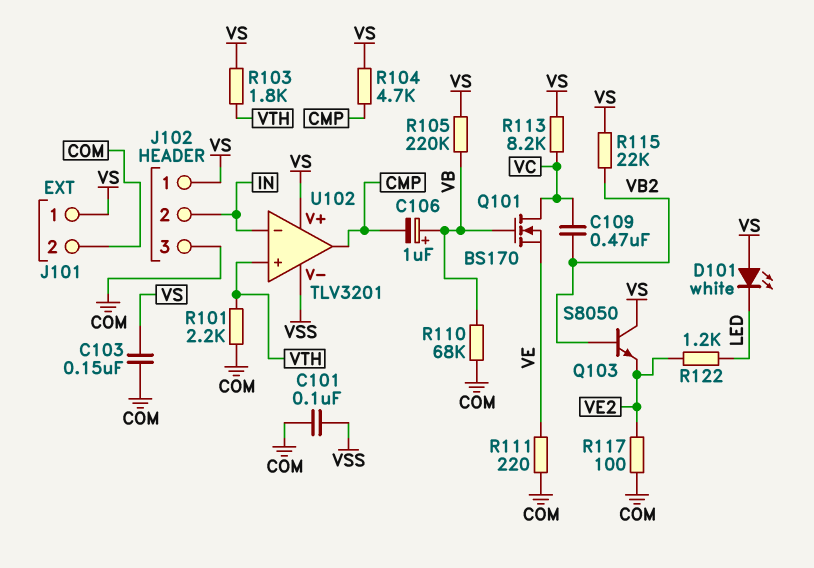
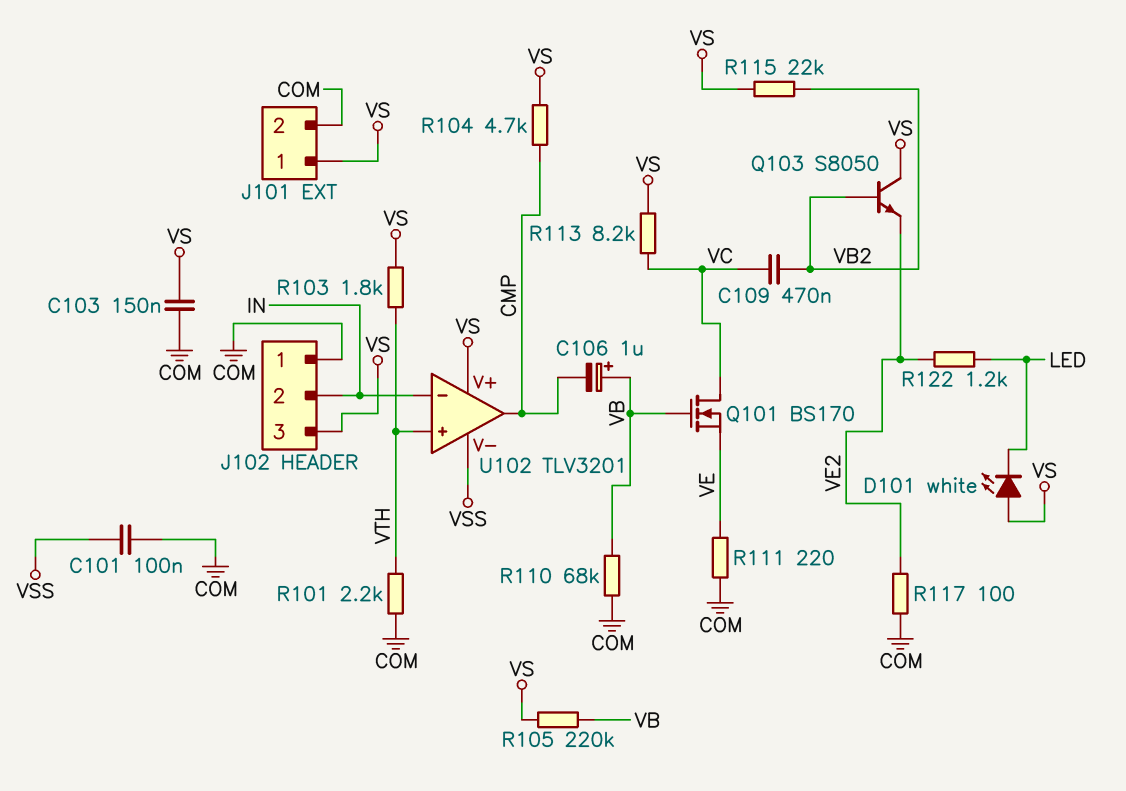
J102 pin 1: VS -> COM
J102 pin 3: COM -> VS

